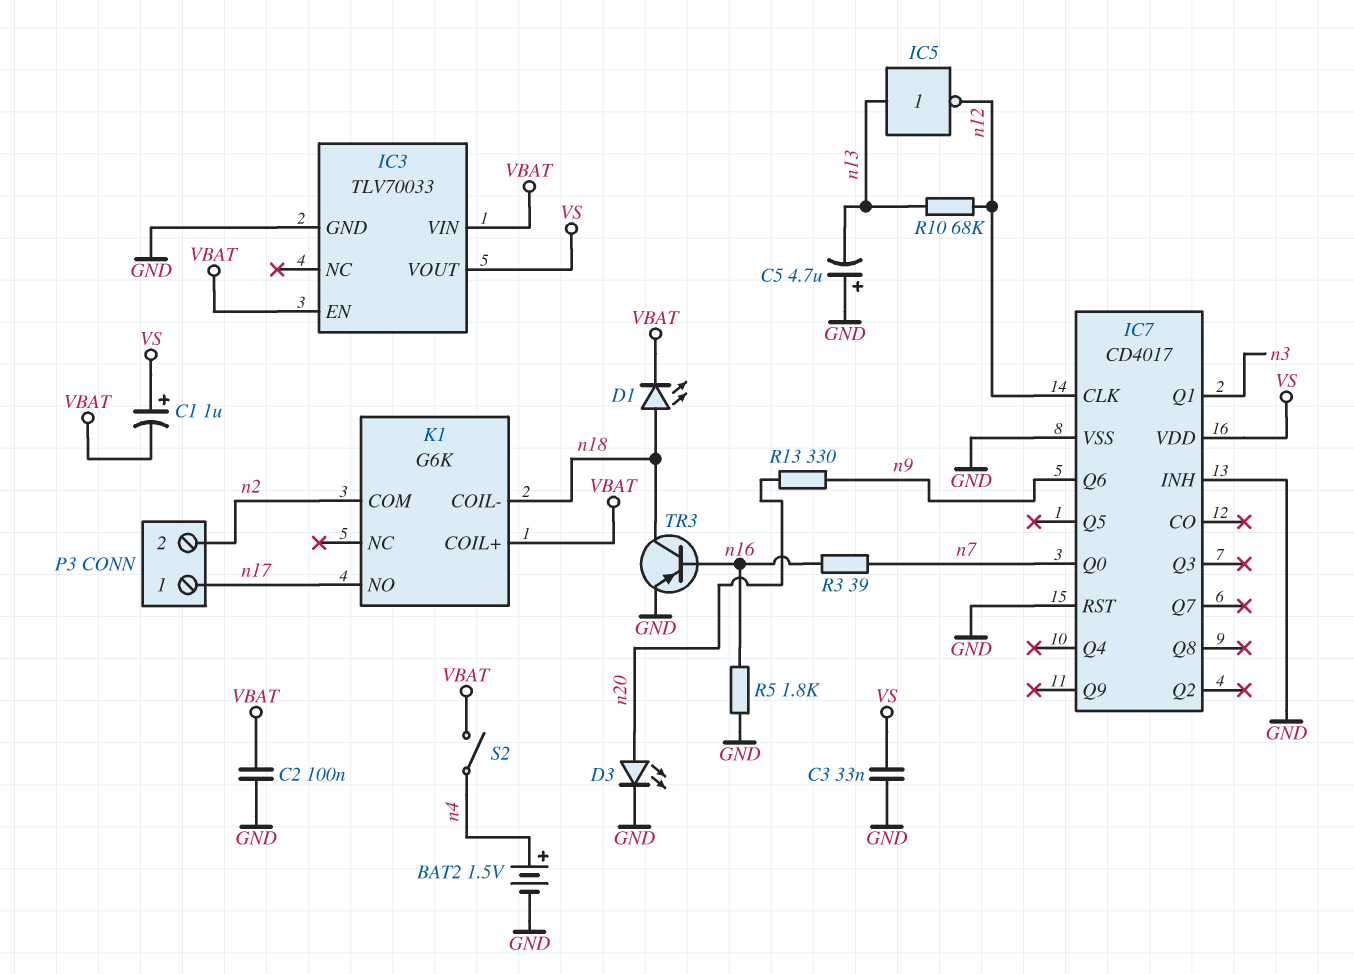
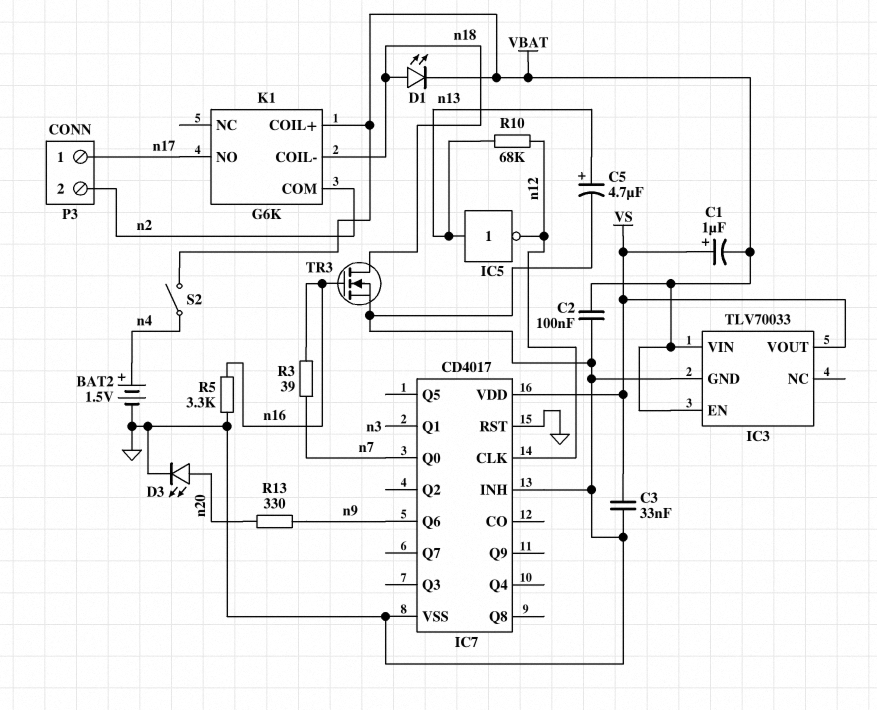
C5: 4.7uF (plus GND, minus n13) -> 4.7uF (plus n13, minus GND)
R5: 1.8k (GND, n16) -> 3.3k (GND, n16)
TR3: PNP (B n16, C n18, E GND) -> NMOS (G n16, D n18, S GND)

